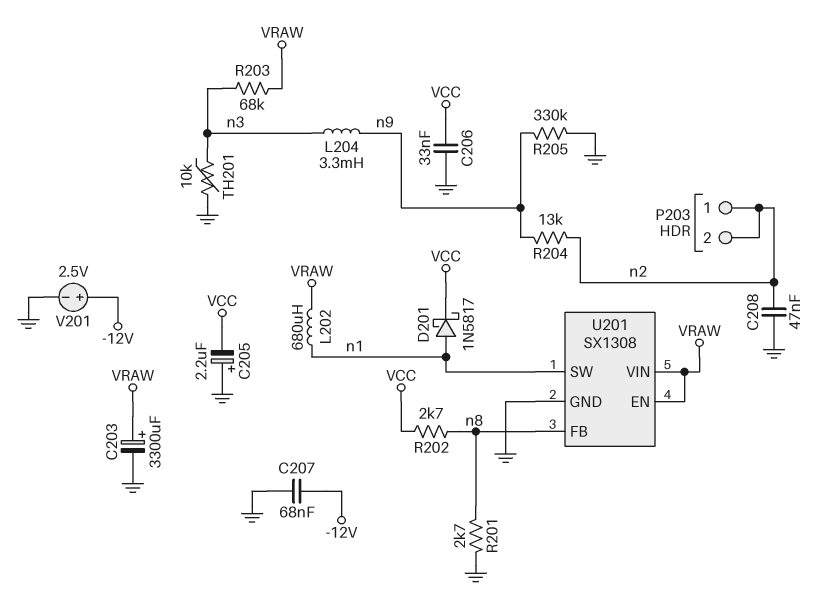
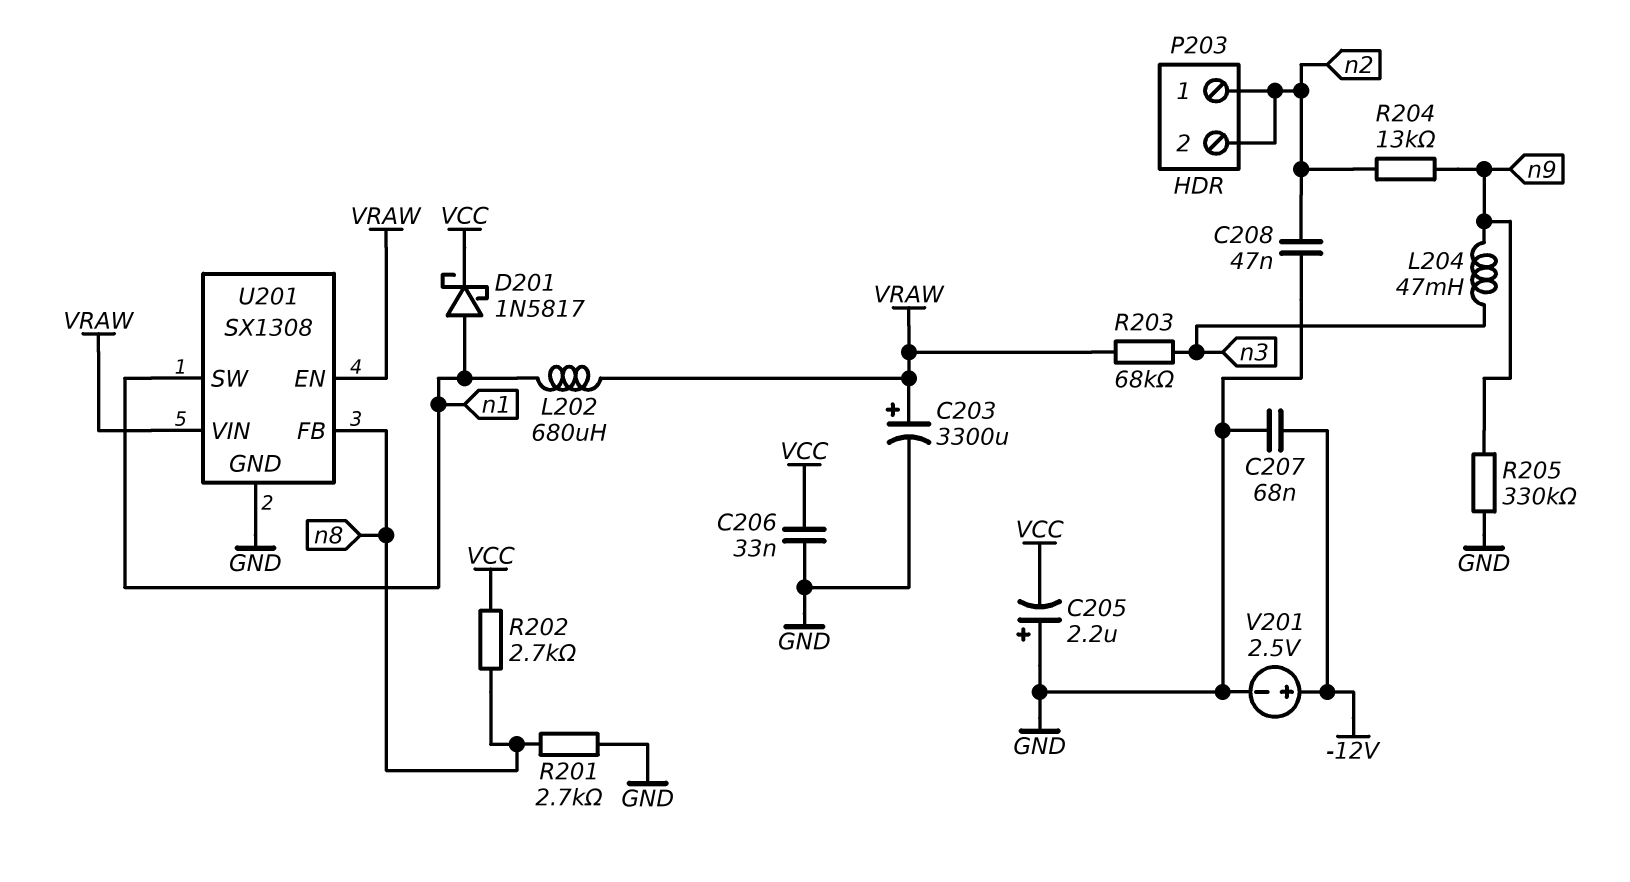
L204: 3.3mH (n3, n9) -> 47mH (n3, n9)
TH201: 10k (GND, n3) -> none

